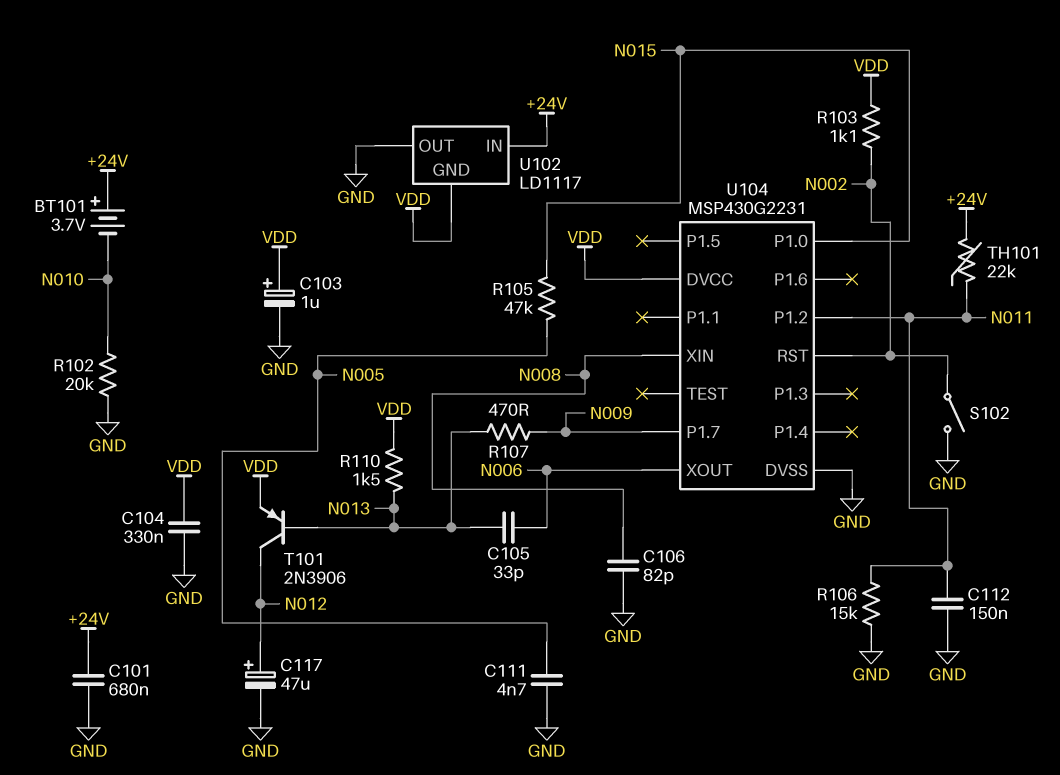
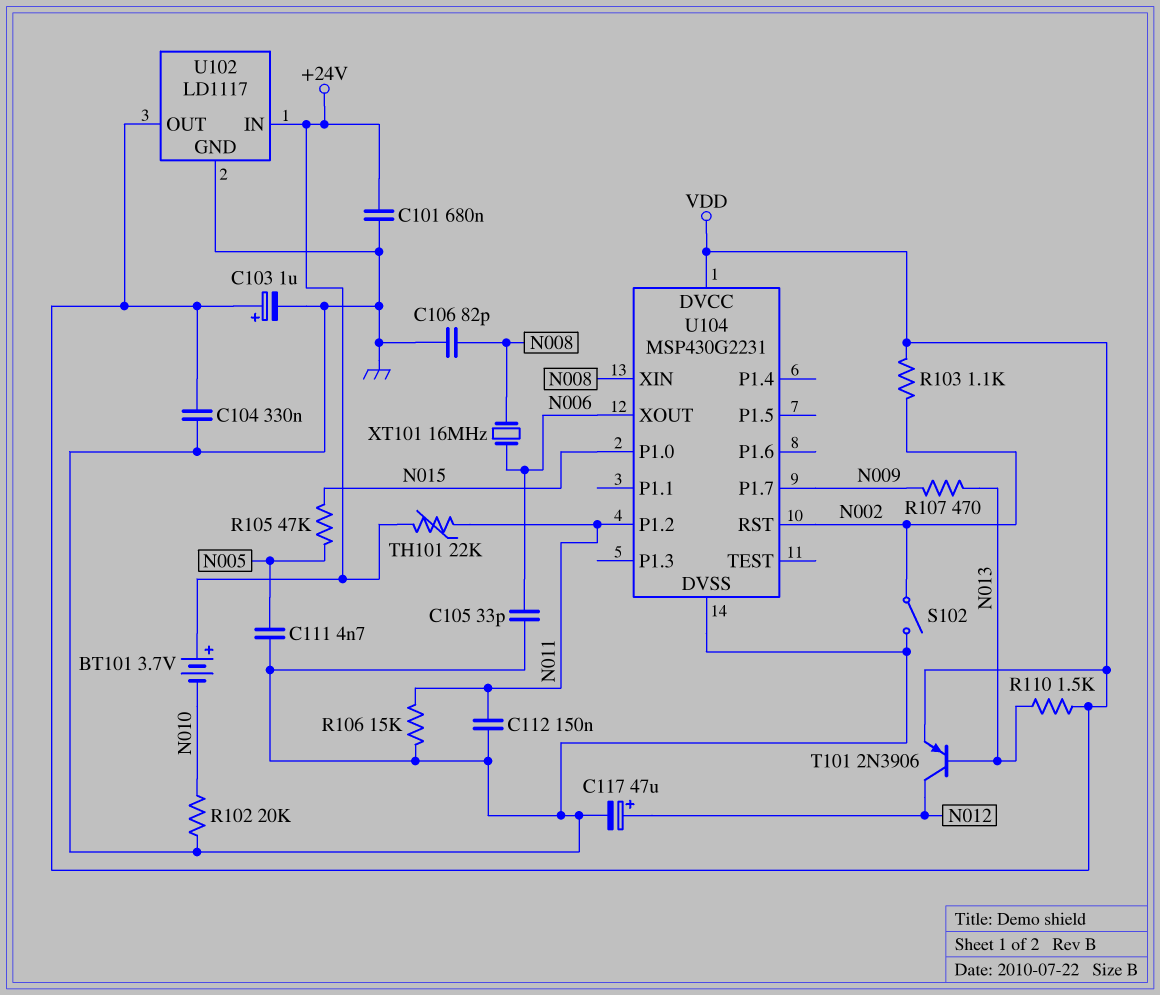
C105: 33pF (N006, N013) -> 33pF (GND, N006)
U102 pin GND: VDD -> GND
U102 pin OUT: GND -> VDD
XT101: none -> 16MHz (N006, N008)

